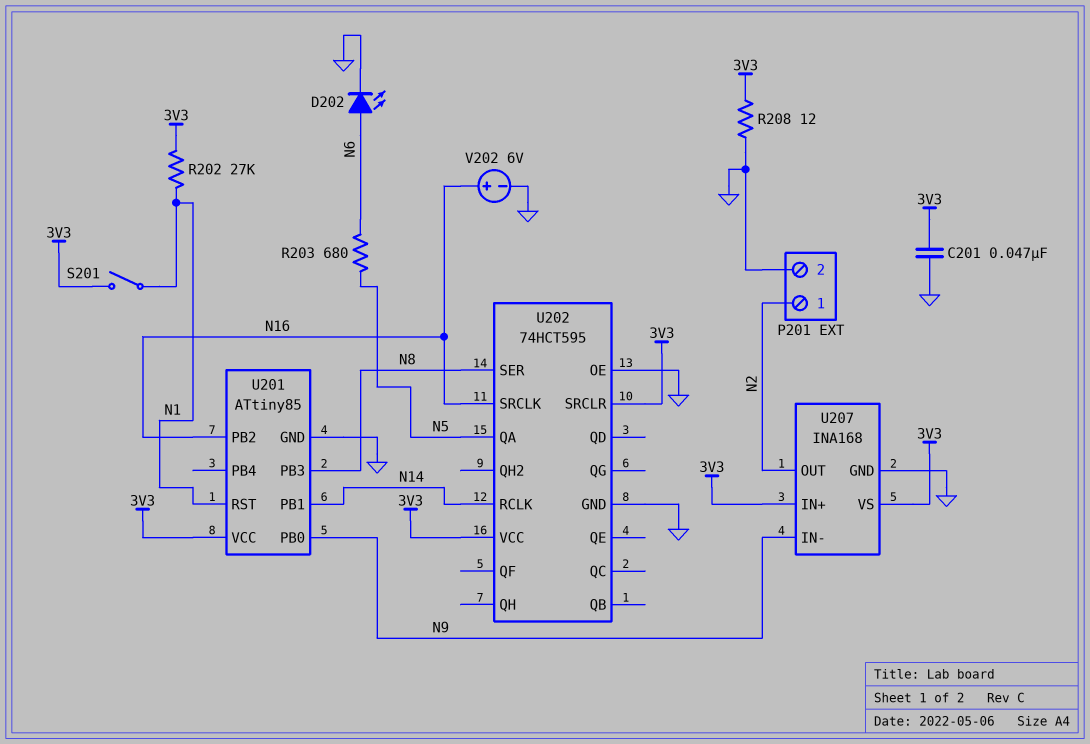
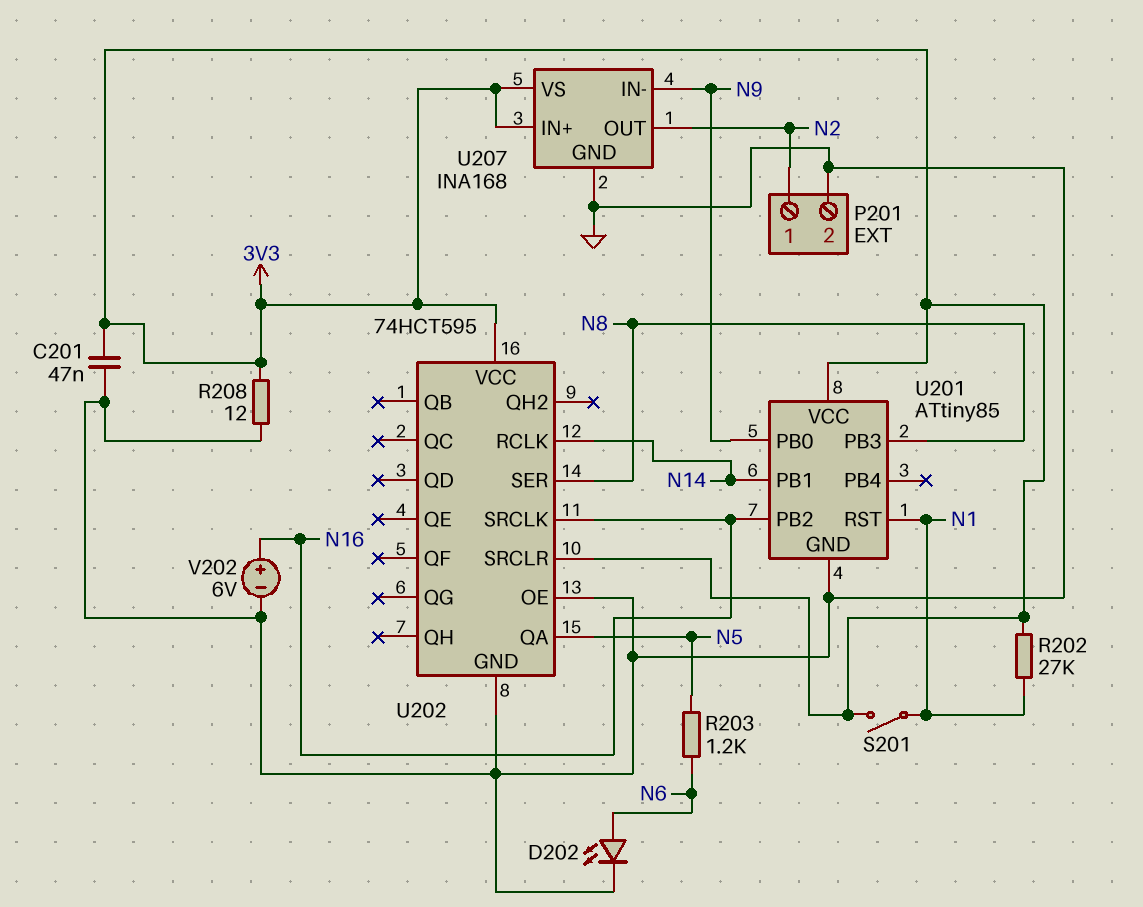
R203: 680 (N5, N6) -> 1.2k (N5, N6)

